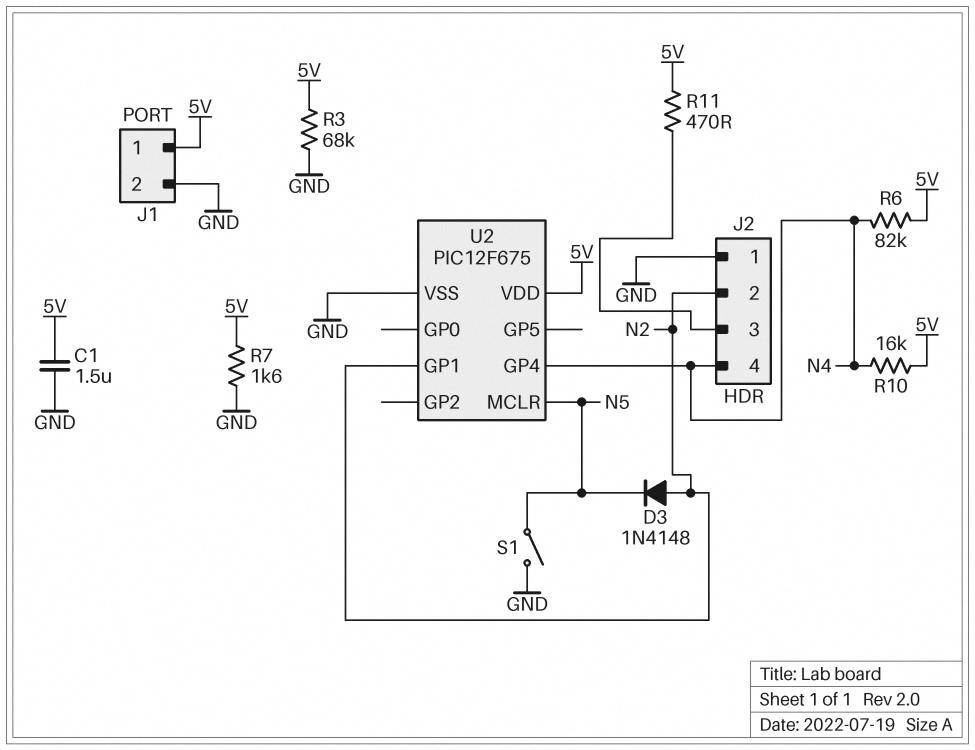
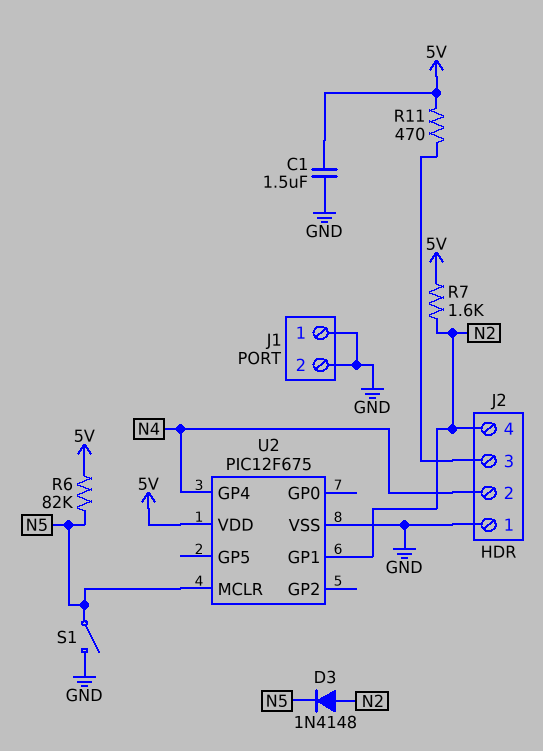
J1 pin 1: 5V -> GND
J2 pin 2: N2 -> N4
J2 pin 4: N4 -> N2
R3: 68k (5V, GND) -> none
R6: 82k (5V, N4) -> 82k (5V, N5)
R7: 1.6k (5V, GND) -> 1.6k (5V, N2)
R10: 16k (5V, N4) -> none

